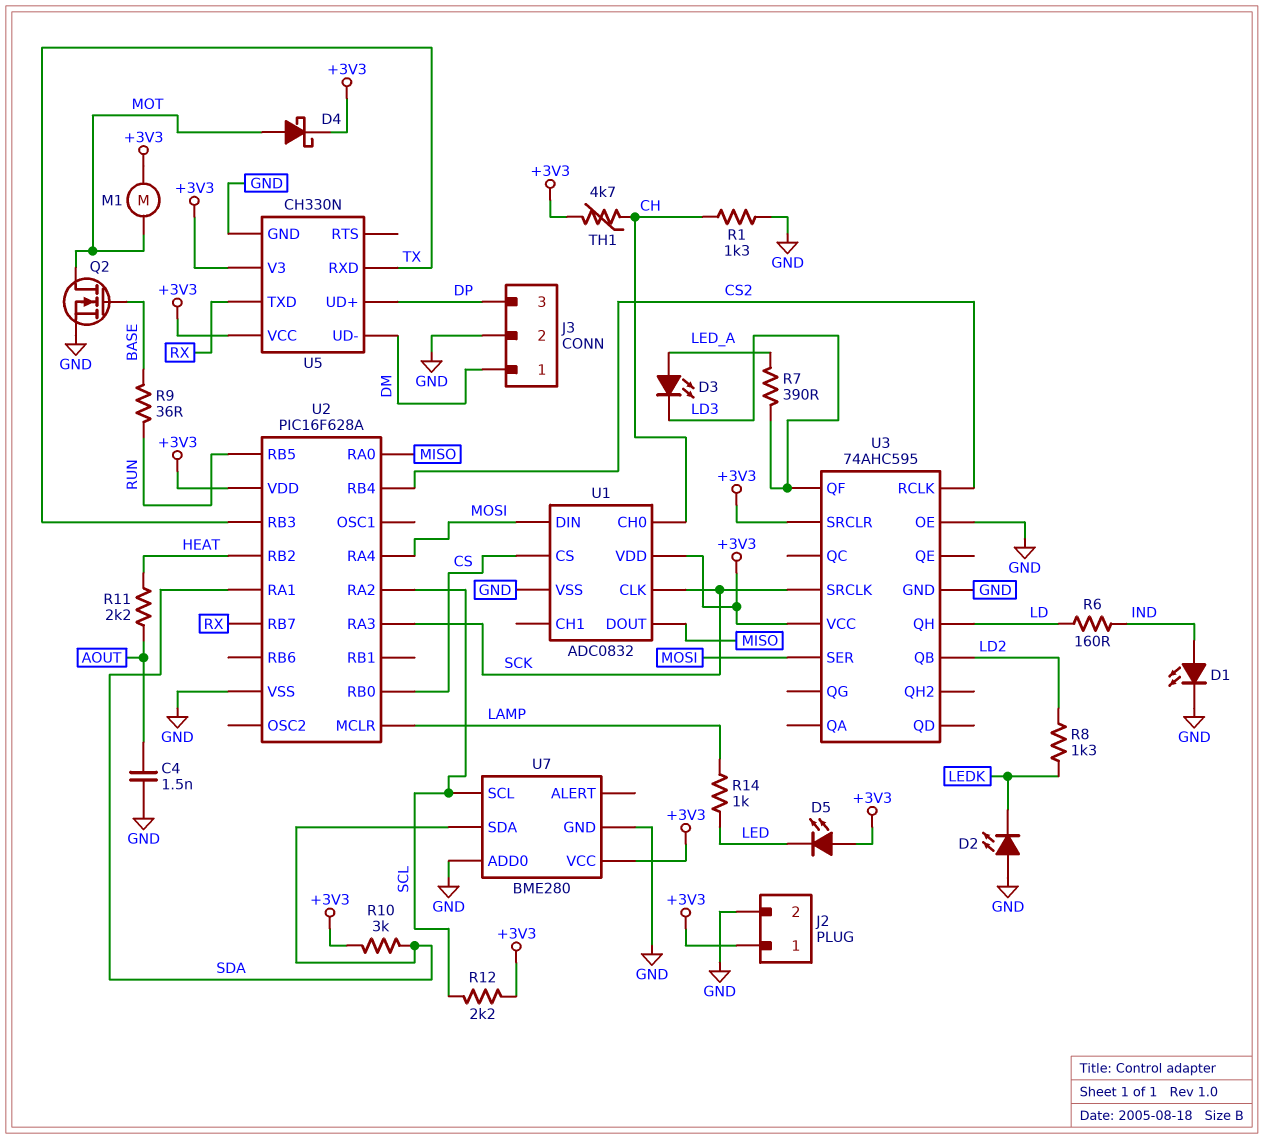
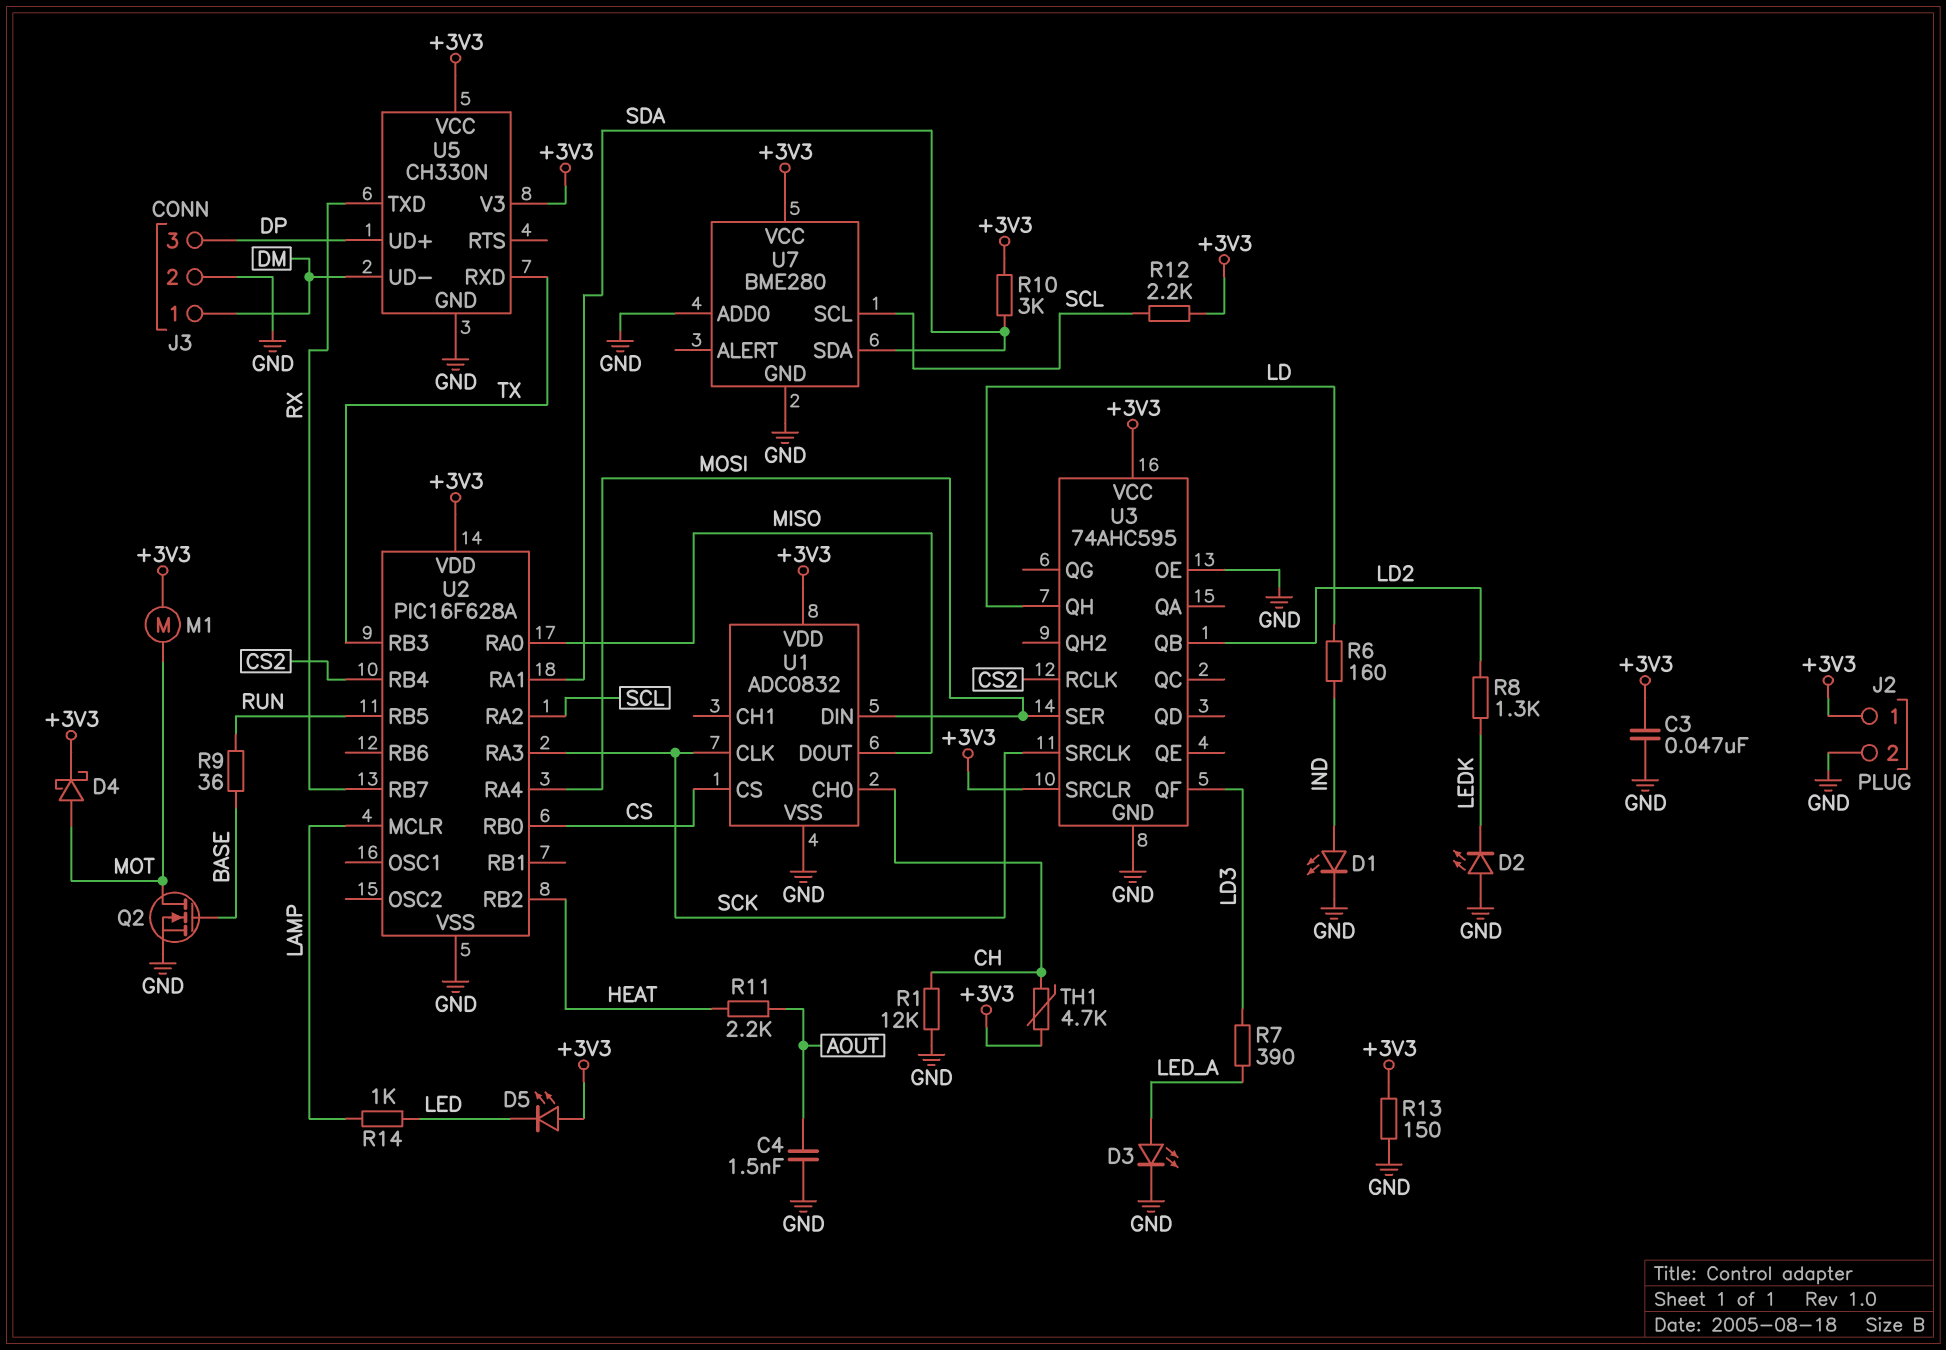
C3: none -> 47nF (+3V3, GND)
D3: LED (A LED_A, K LD3) -> LED (A LED_A, K GND)
R1: 1.3k (CH, GND) -> 12k (CH, GND)
R13: none -> 150 (+3V3, GND)

